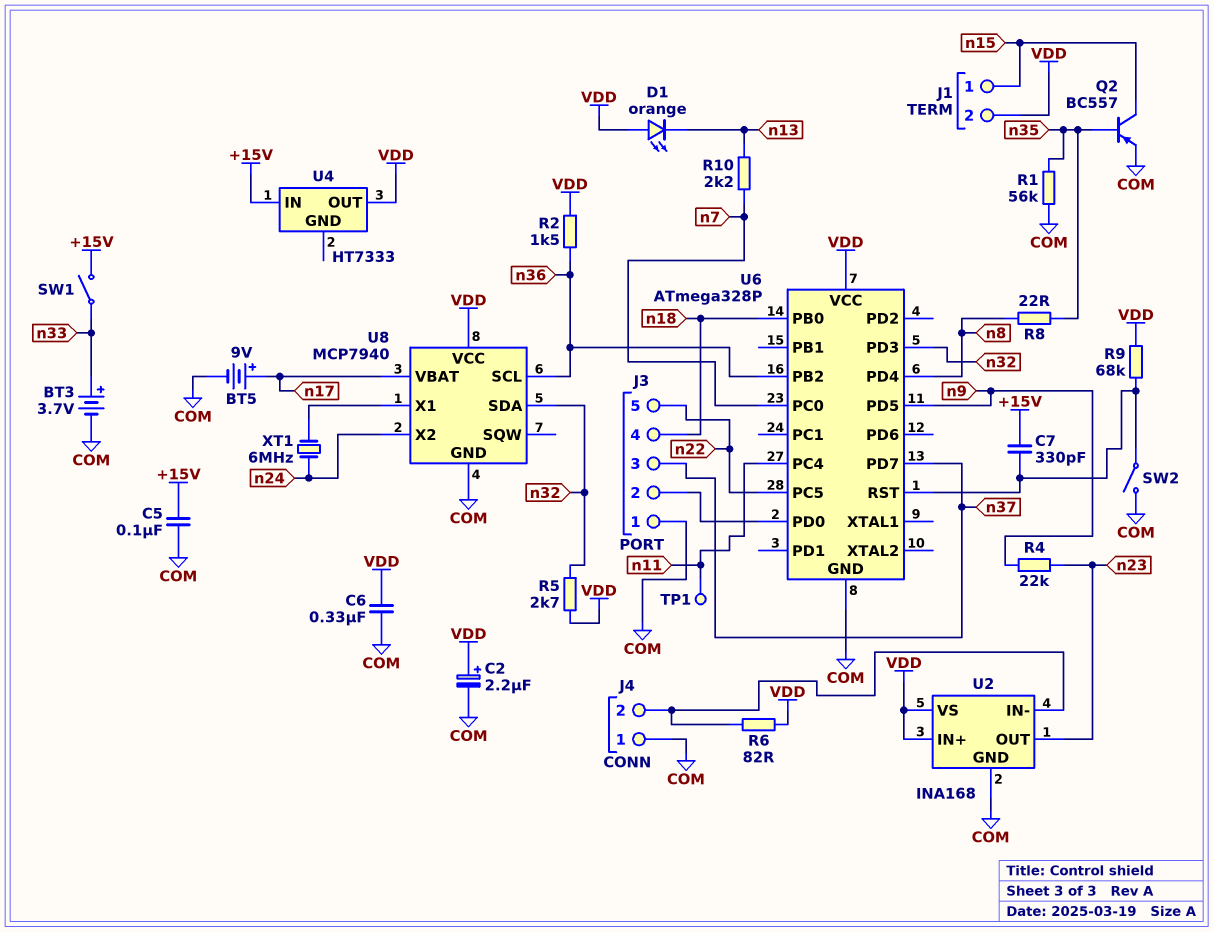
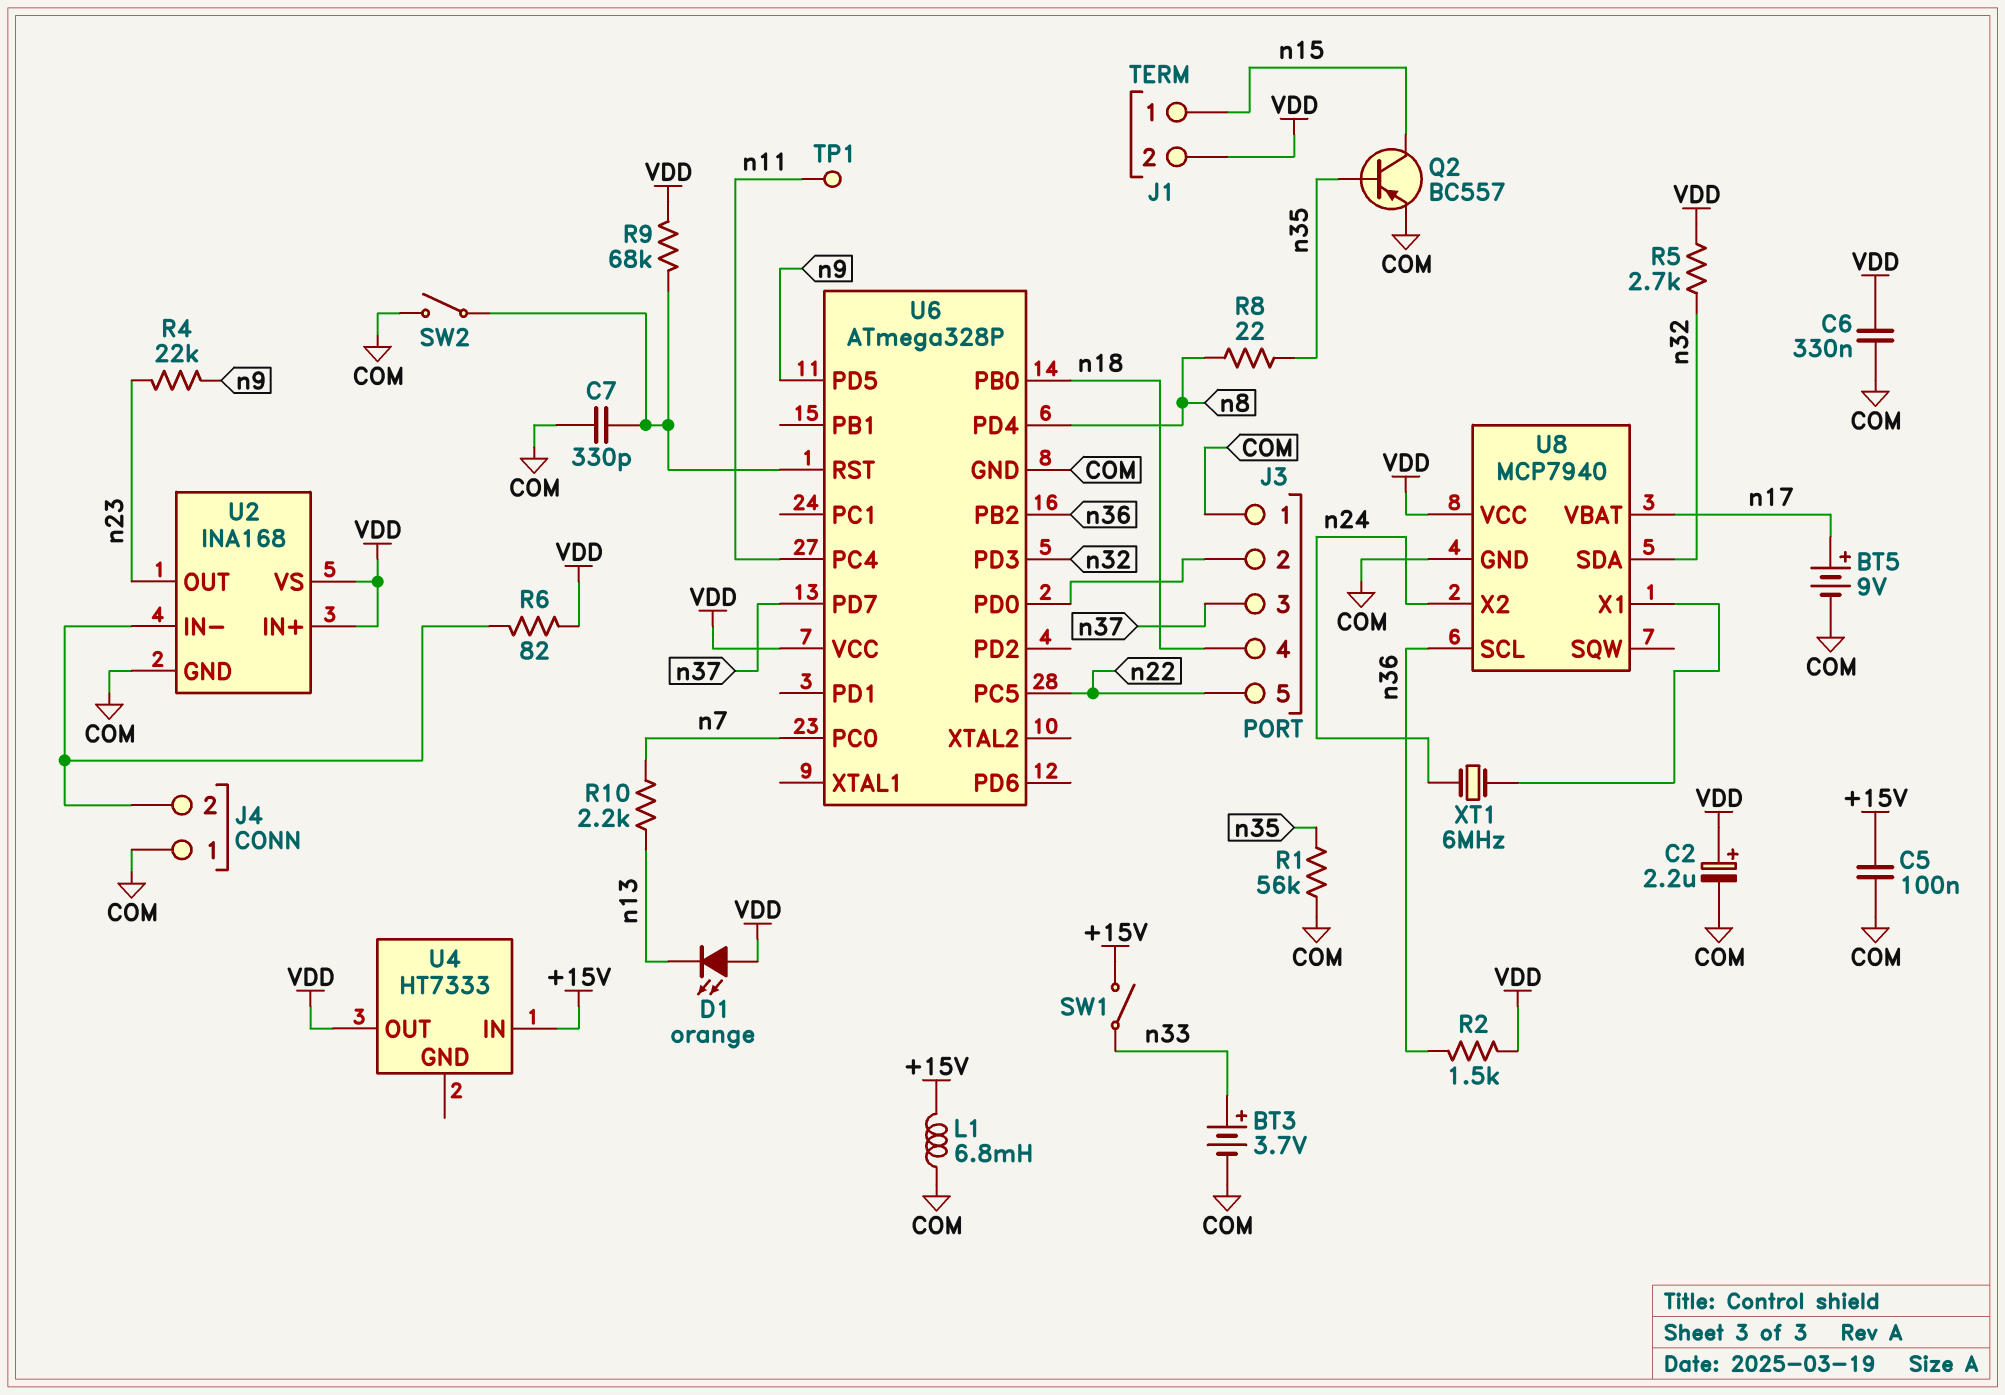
C7: 330pF (+15V, U6/RST) -> 330pF (COM, U6/RST)
L1: none -> 6.8mH (+15V, COM)

